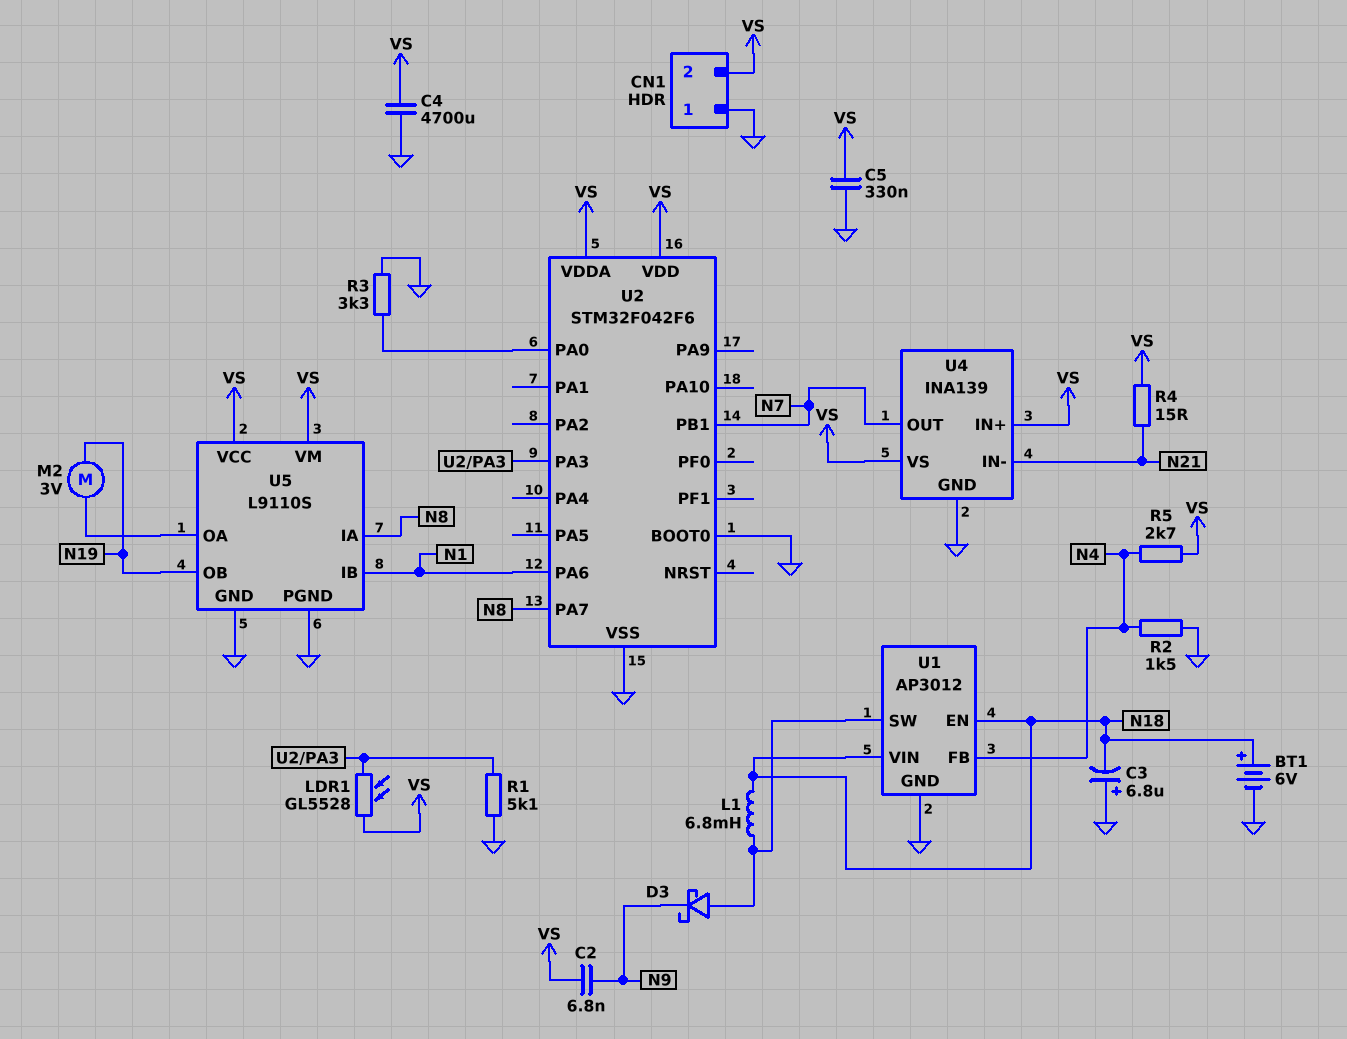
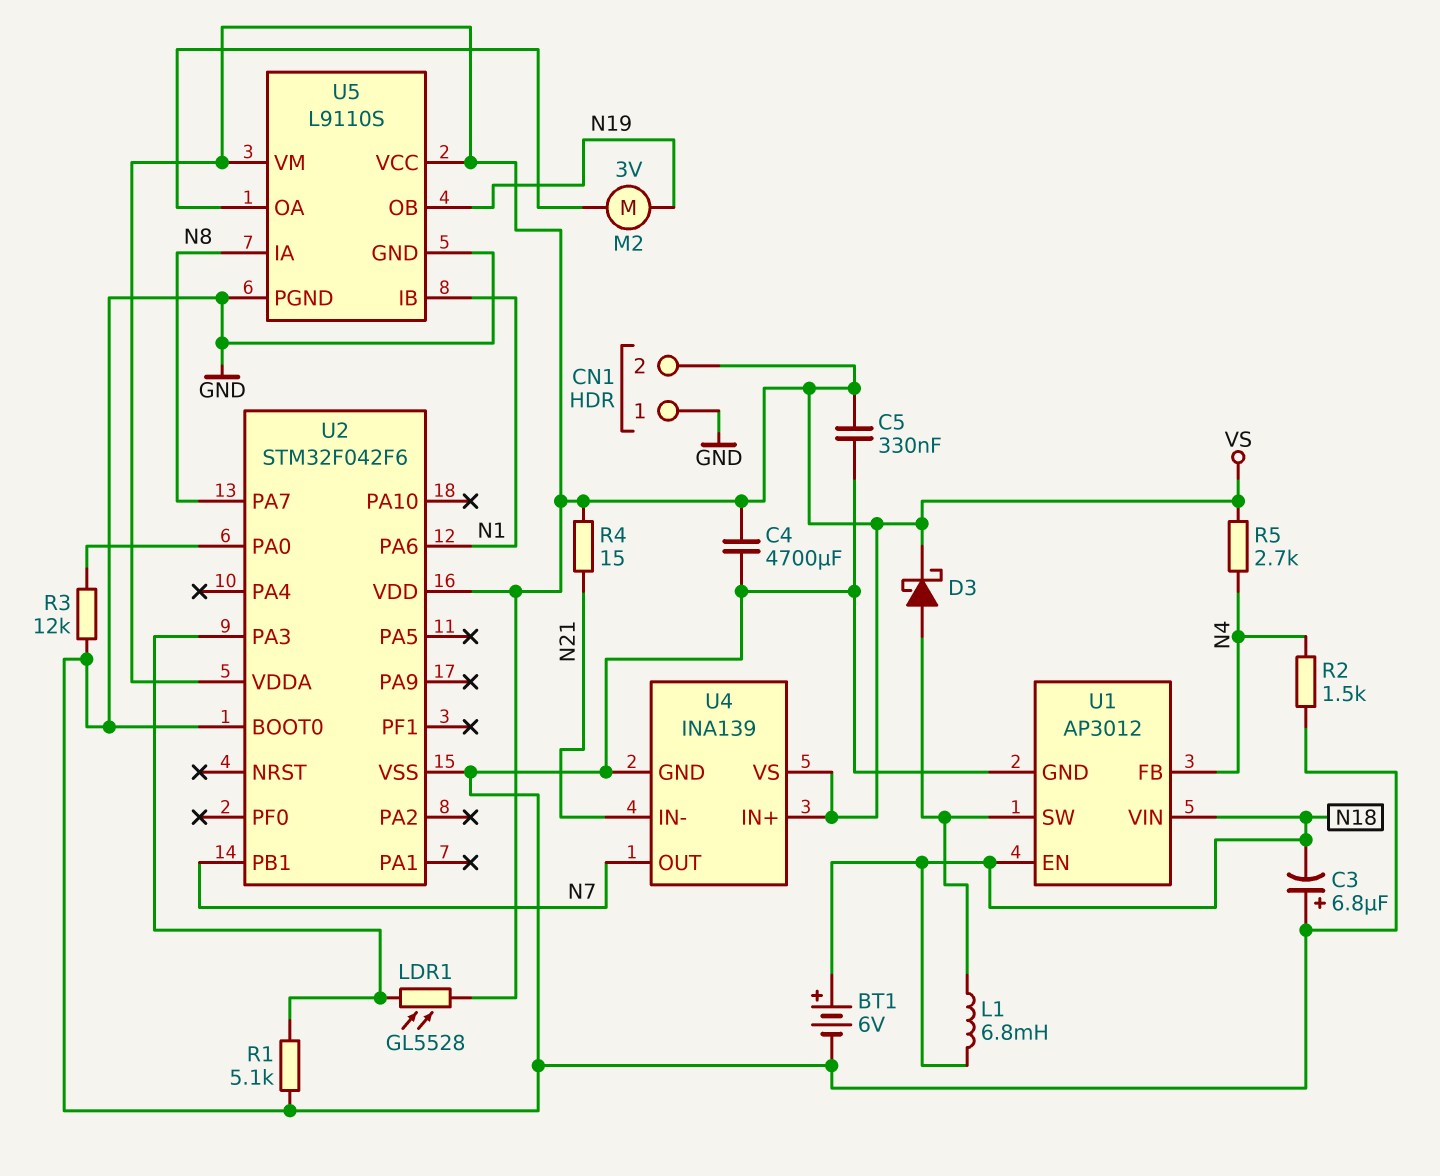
C2: 6.8nF (N9, VS) -> none
D3: schottky (A U1/SW, K N9) -> schottky (A U1/SW, K VS)
R3: 3.3k (GND, U2/PA0) -> 12k (GND, U2/PA0)

